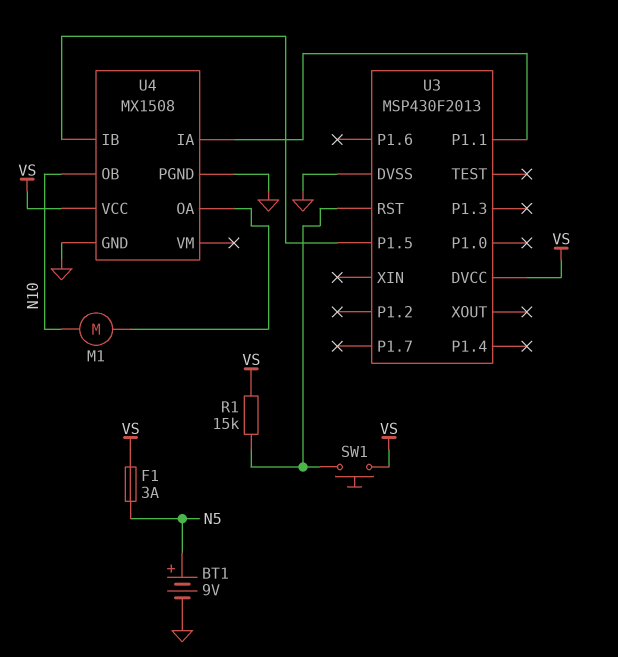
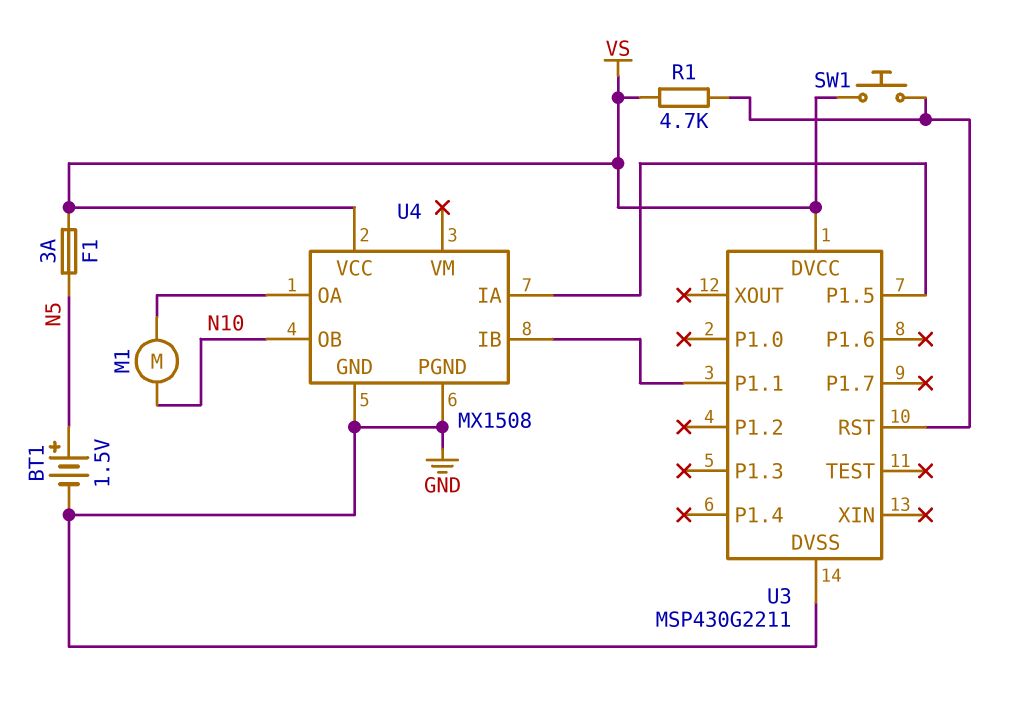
BT1: 9V (plus N5, minus GND) -> 1.5V (plus N5, minus GND)
R1: 15k (U3/RST, VS) -> 4.7k (U3/RST, VS)
U3: MSP430F2013 -> MSP430G2211
U4 pin IA: U3/P1.1 -> U3/P1.5
U4 pin IB: U3/P1.5 -> U3/P1.1

